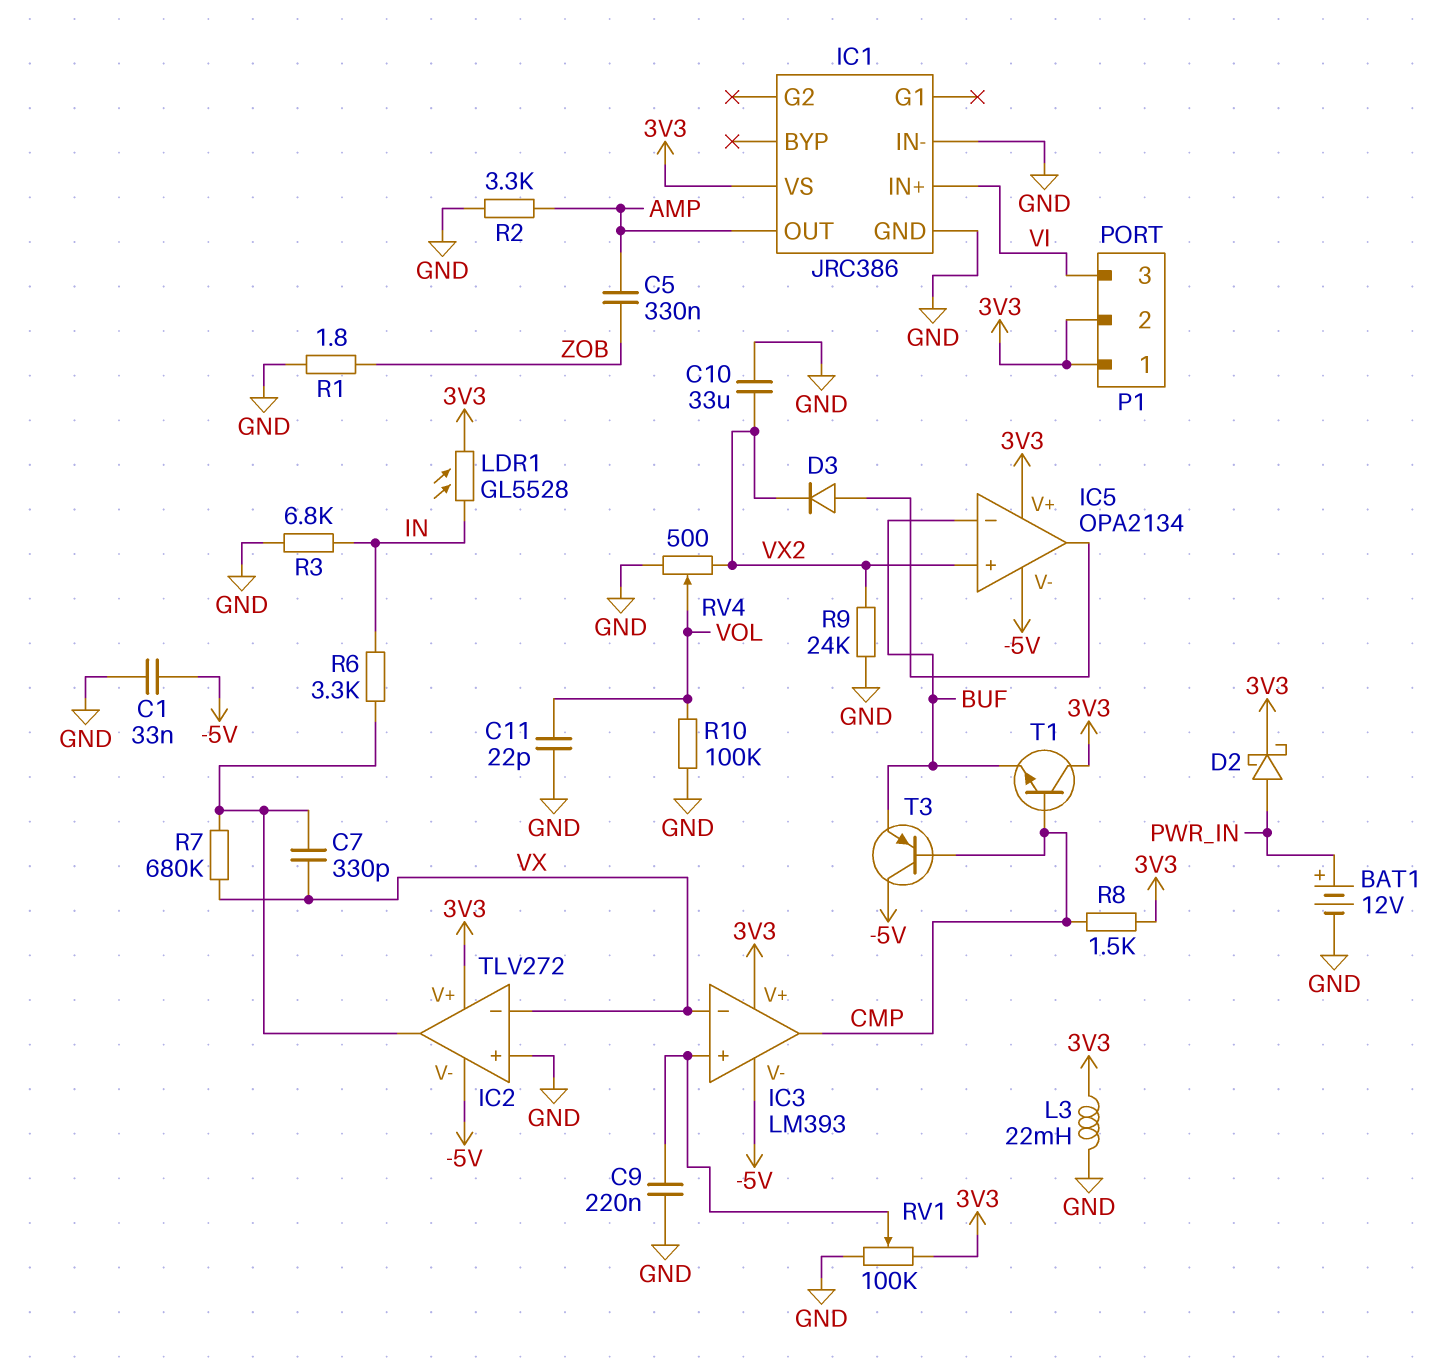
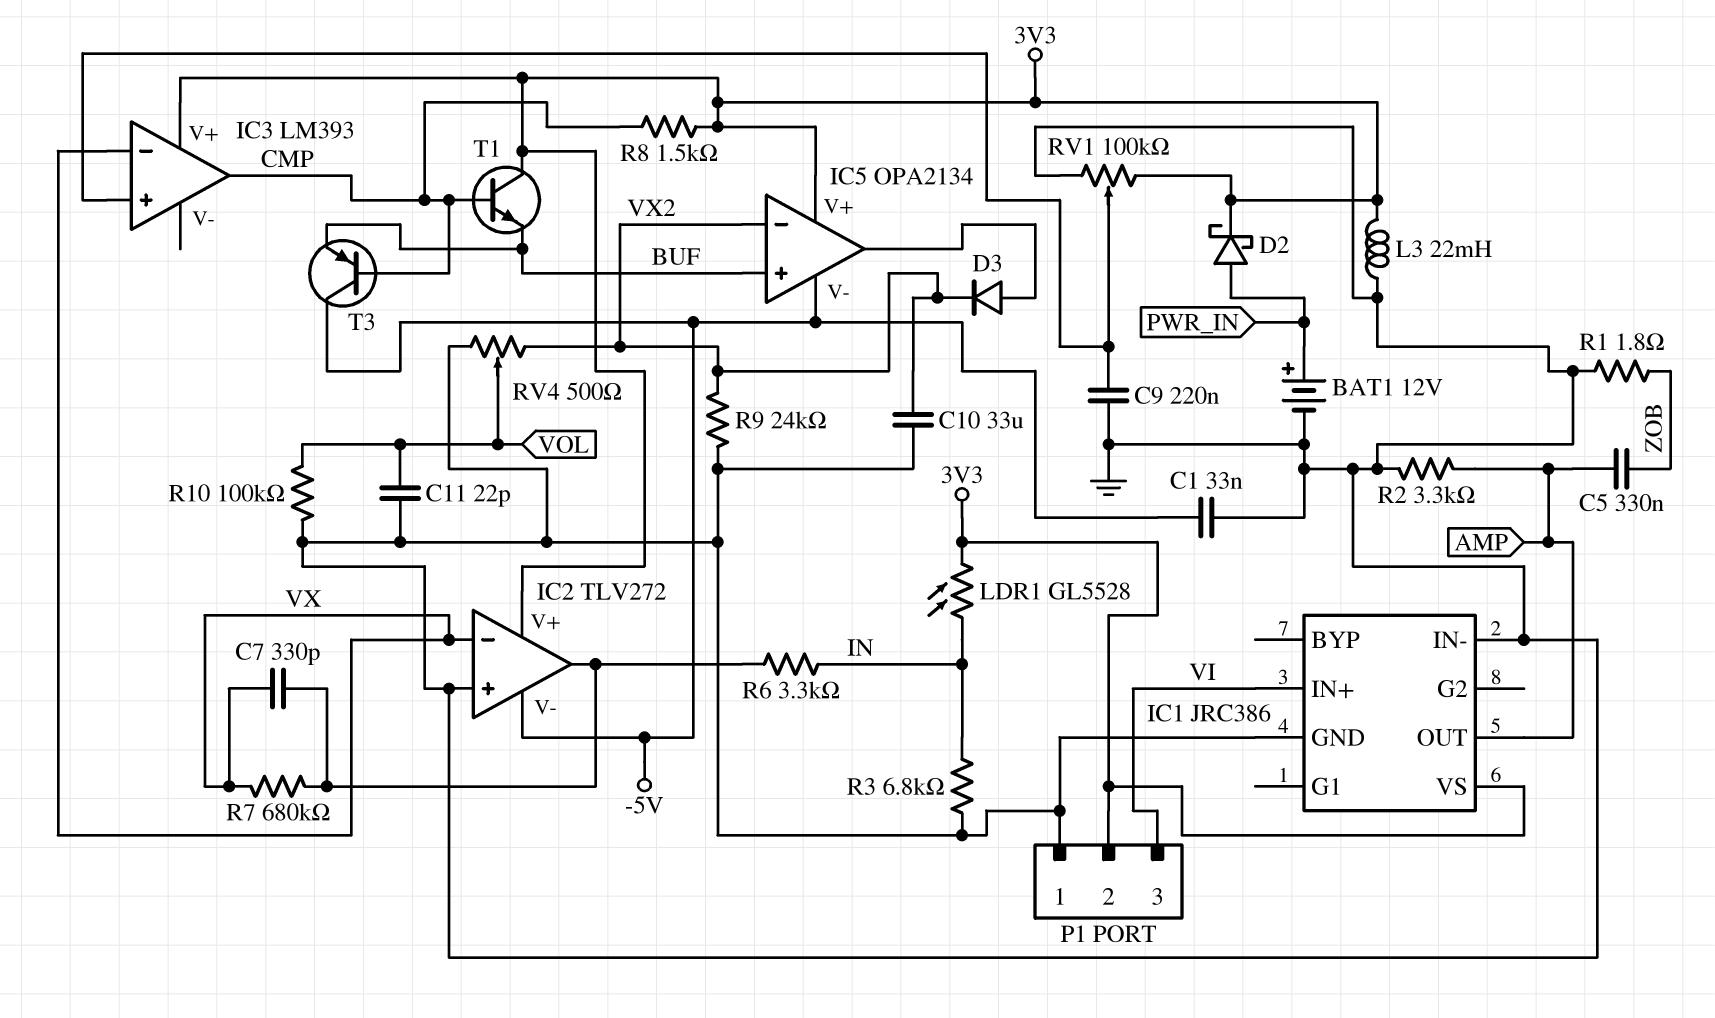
IC3 pin V-: -5V -> none
IC5 pin in+: VX2 -> BUF
IC5 pin in-: BUF -> VX2
P1 pin 1: 3V3 -> GND

